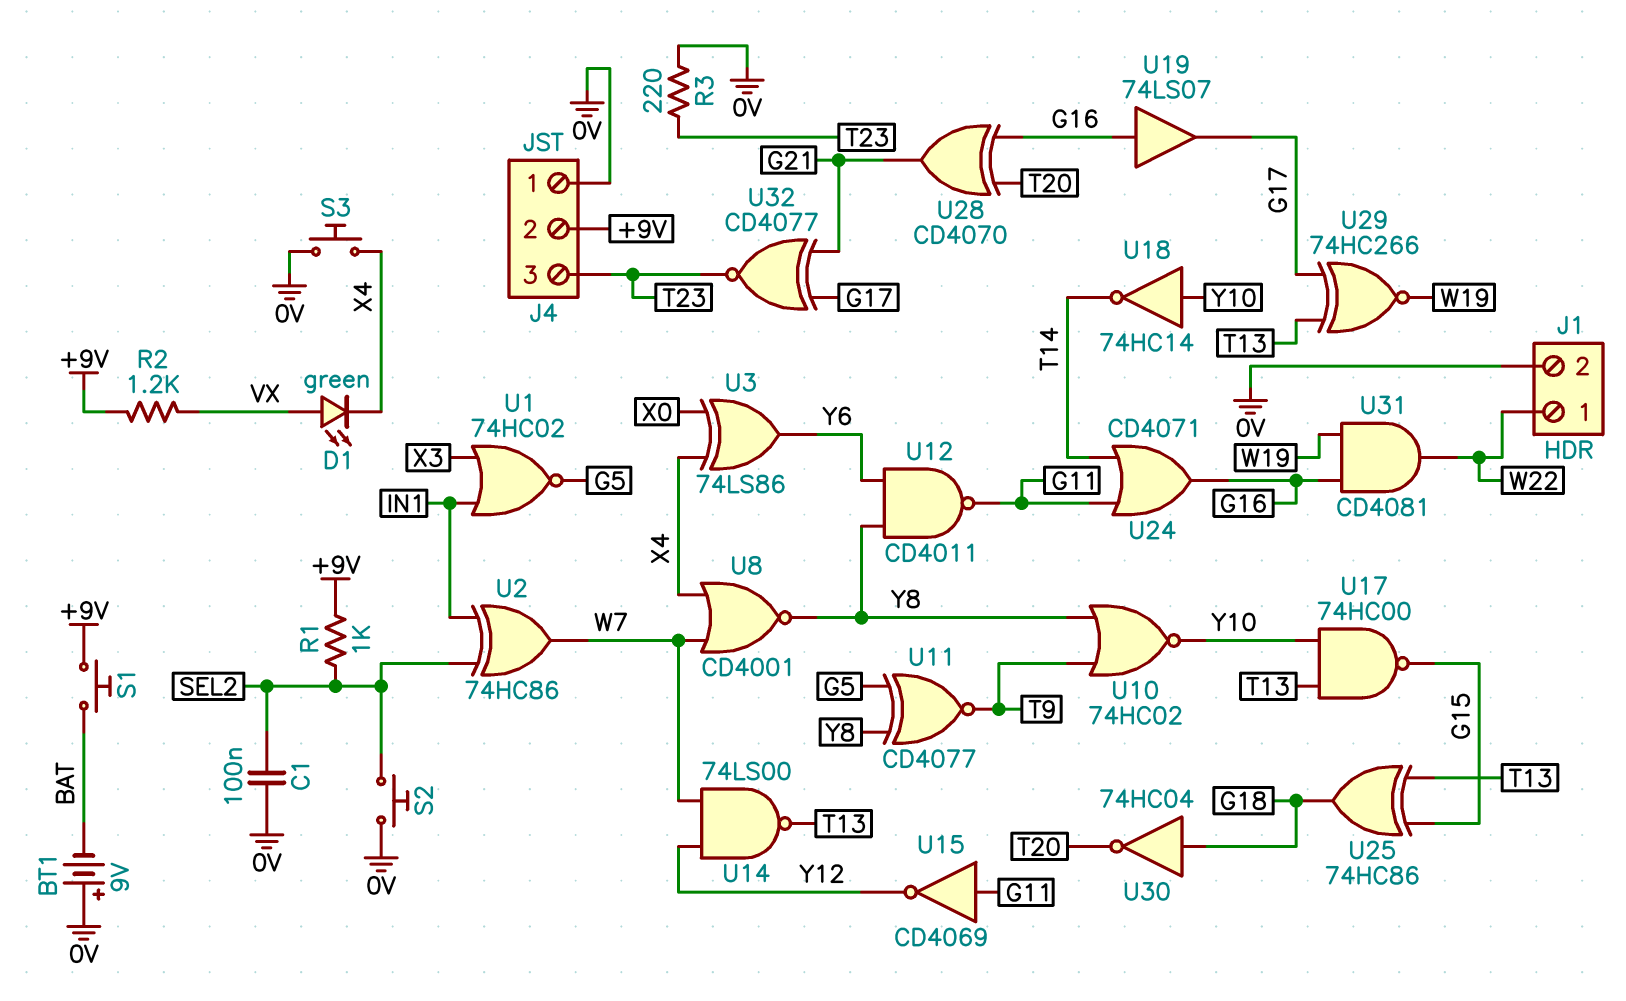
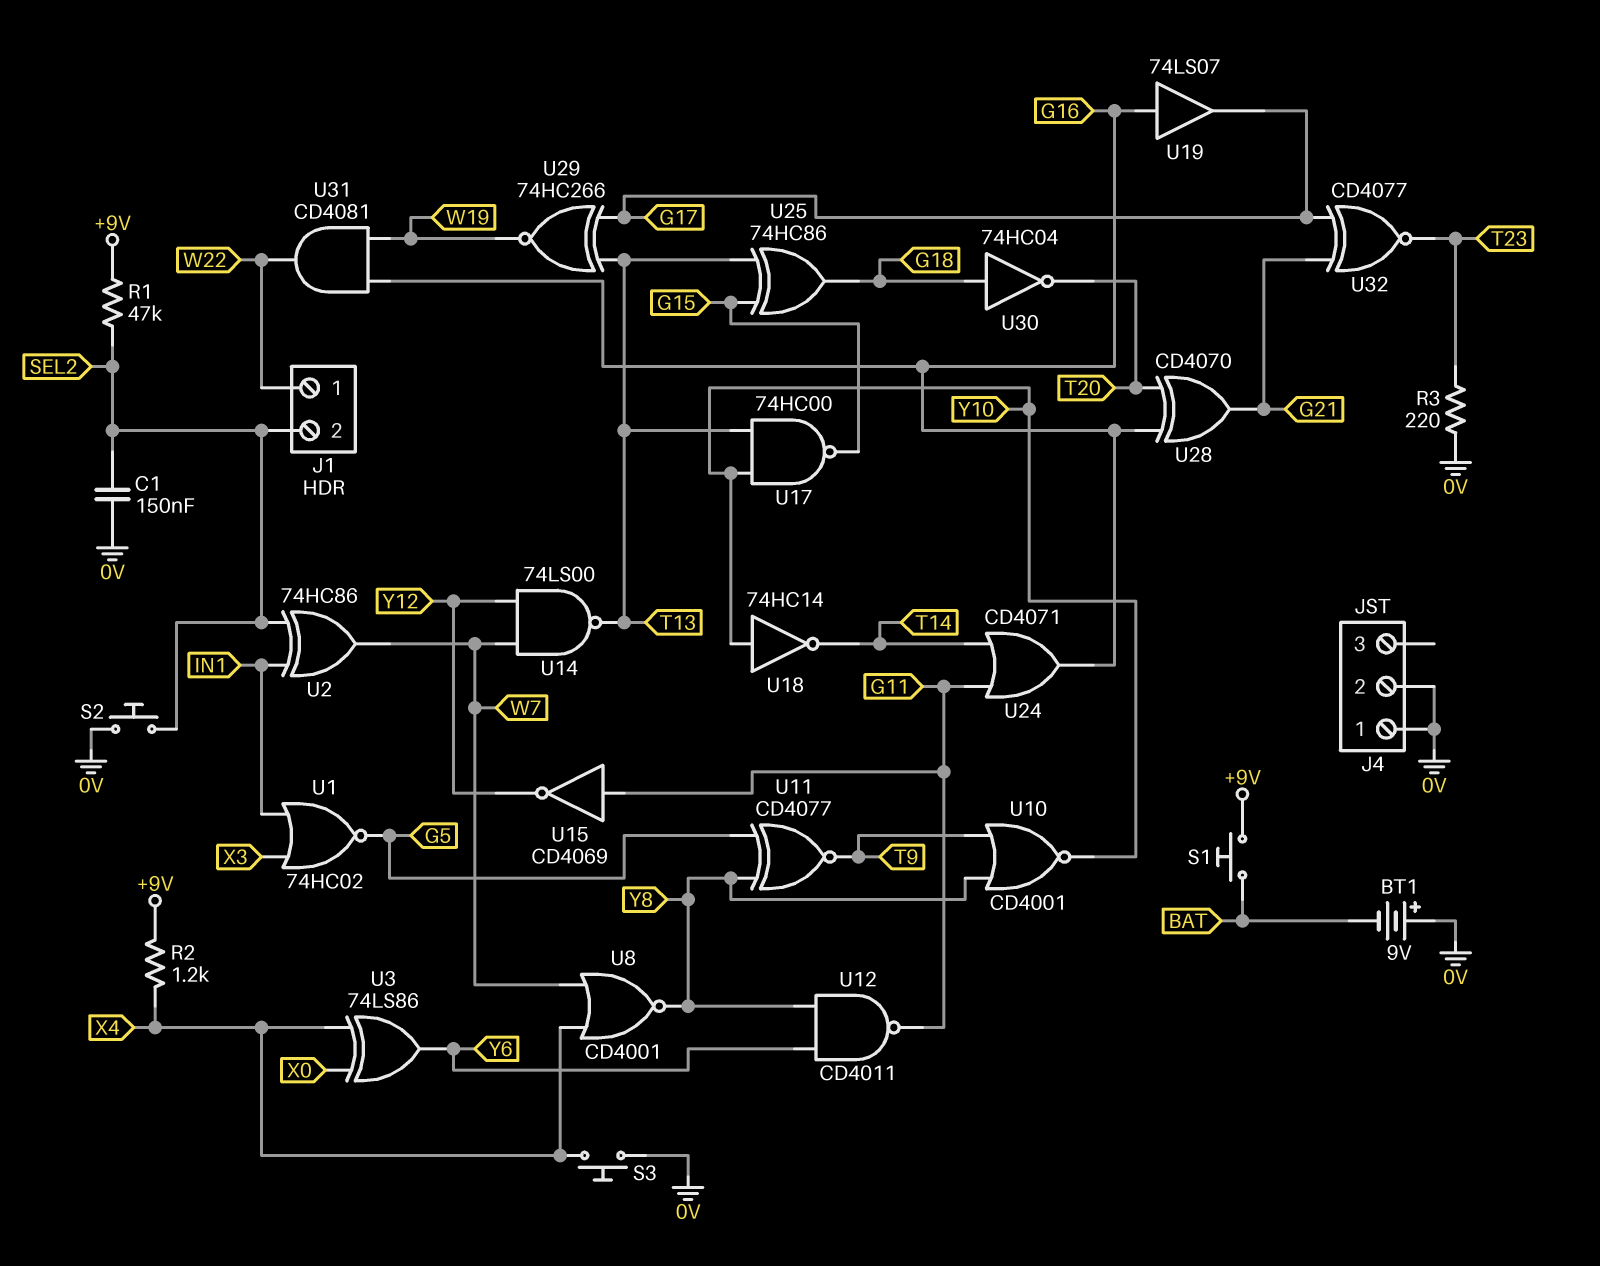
C1: 100nF (0V, SEL2) -> 150nF (0V, SEL2)
D1: LED green (A VX, K X4) -> none
J1 pin 2: 0V -> SEL2
J4 pin 2: +9V -> 0V
J4 pin 3: T23 -> none
R1: 1k (+9V, SEL2) -> 47k (+9V, SEL2)
R2: 1.2k (+9V, VX) -> 1.2k (+9V, X4)
U10: NOR 74HC02 (in T9, in Y8, out Y10) -> NOR CD4001 (in T9, in Y8, out Y10)

